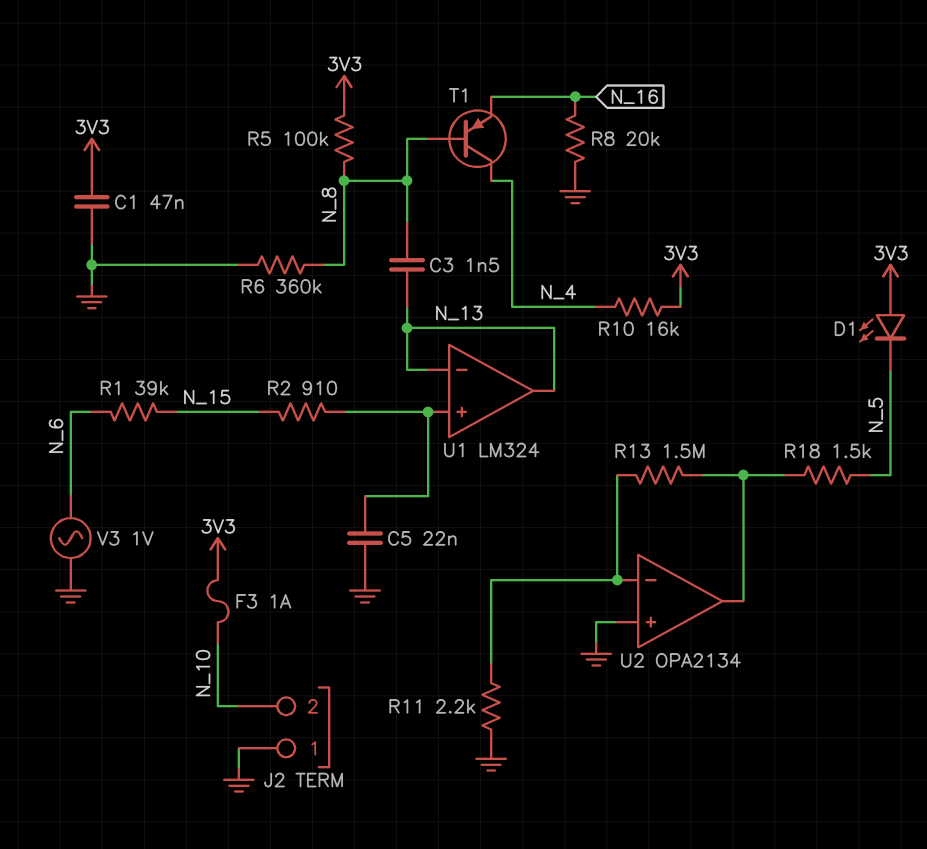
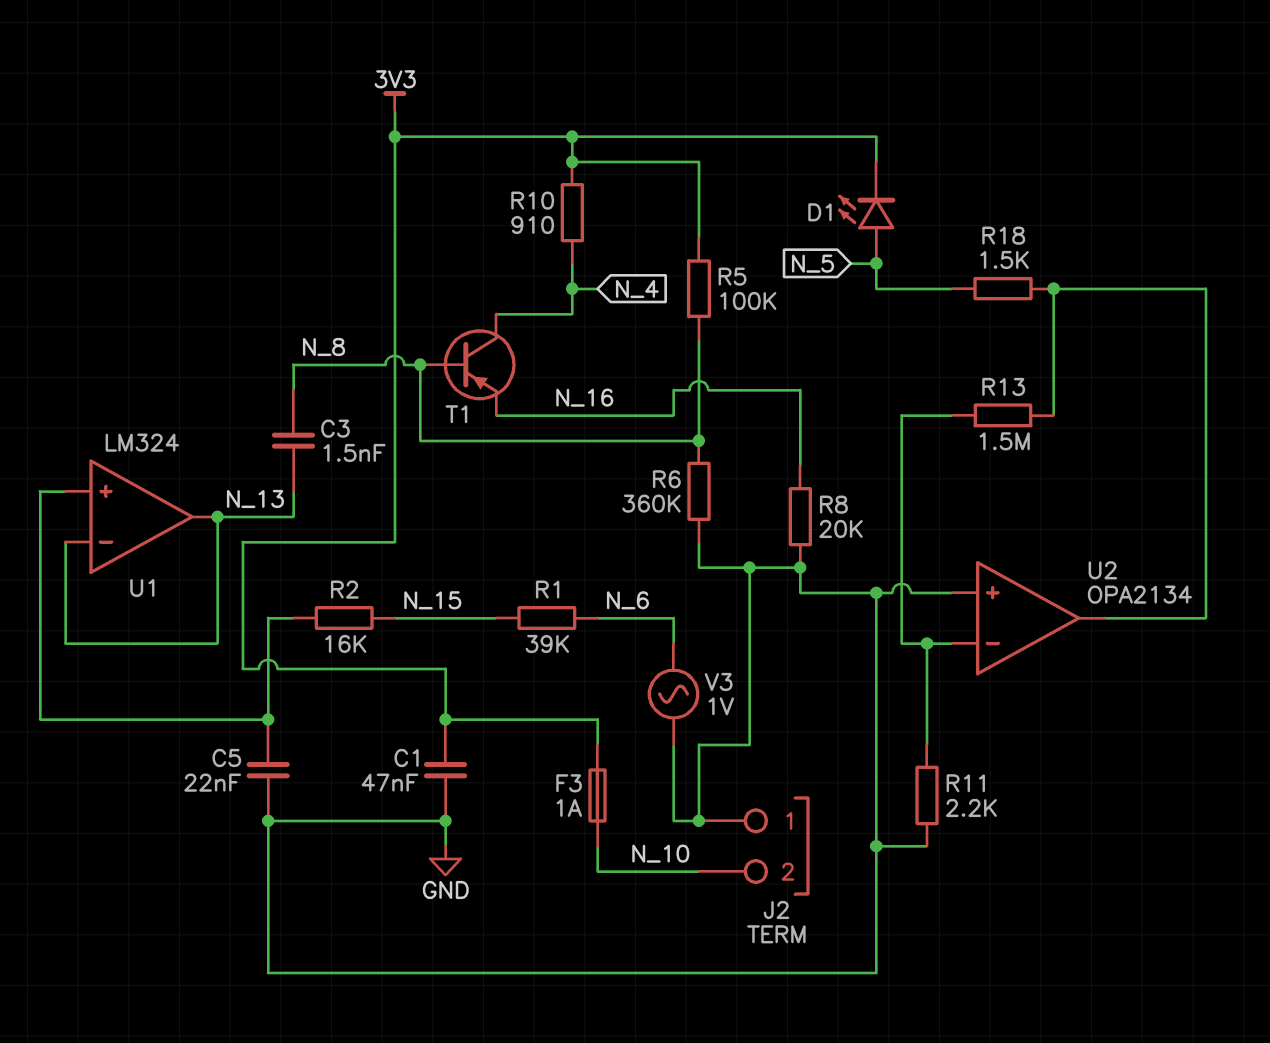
D1: LED (A 3V3, K N_5) -> LED (A N_5, K 3V3)
R2: 910 (N_15, U1/in+) -> 16k (N_15, U1/in+)
R10: 16k (3V3, N_4) -> 910 (3V3, N_4)

